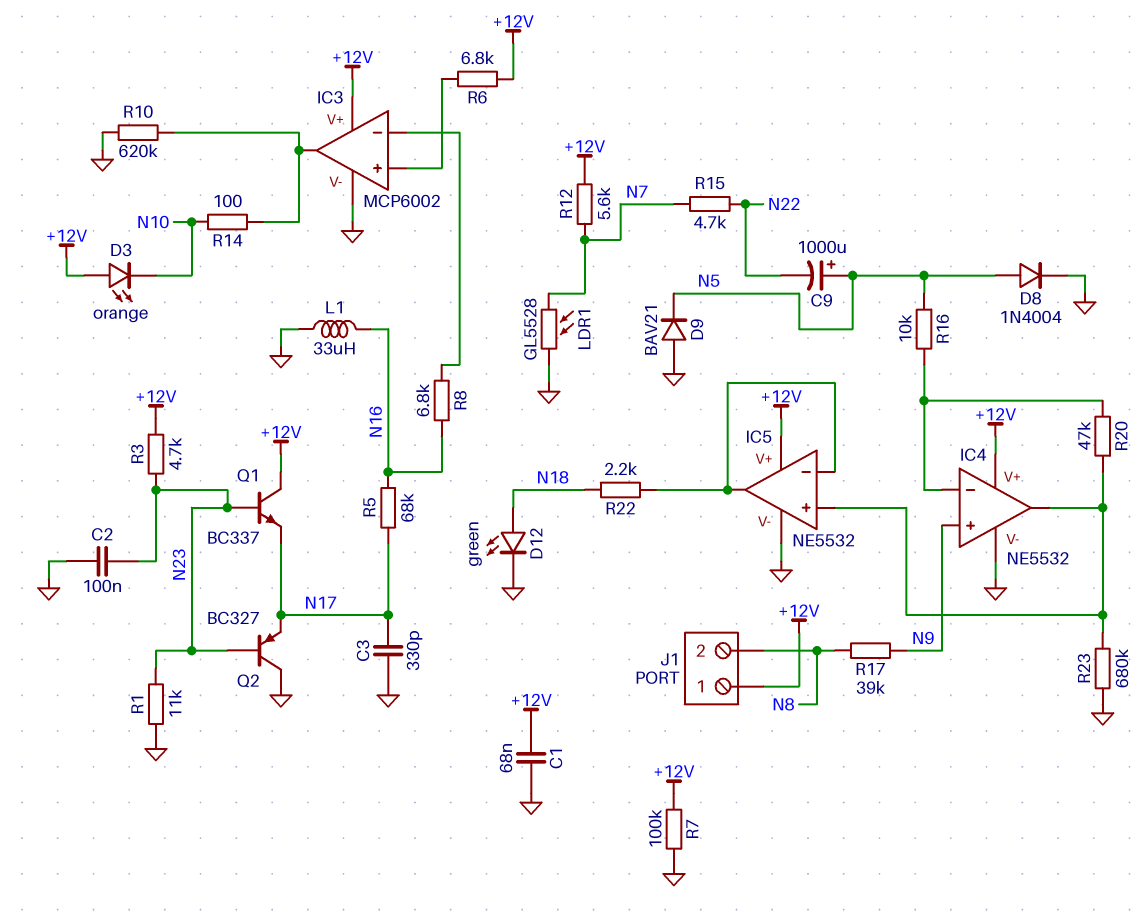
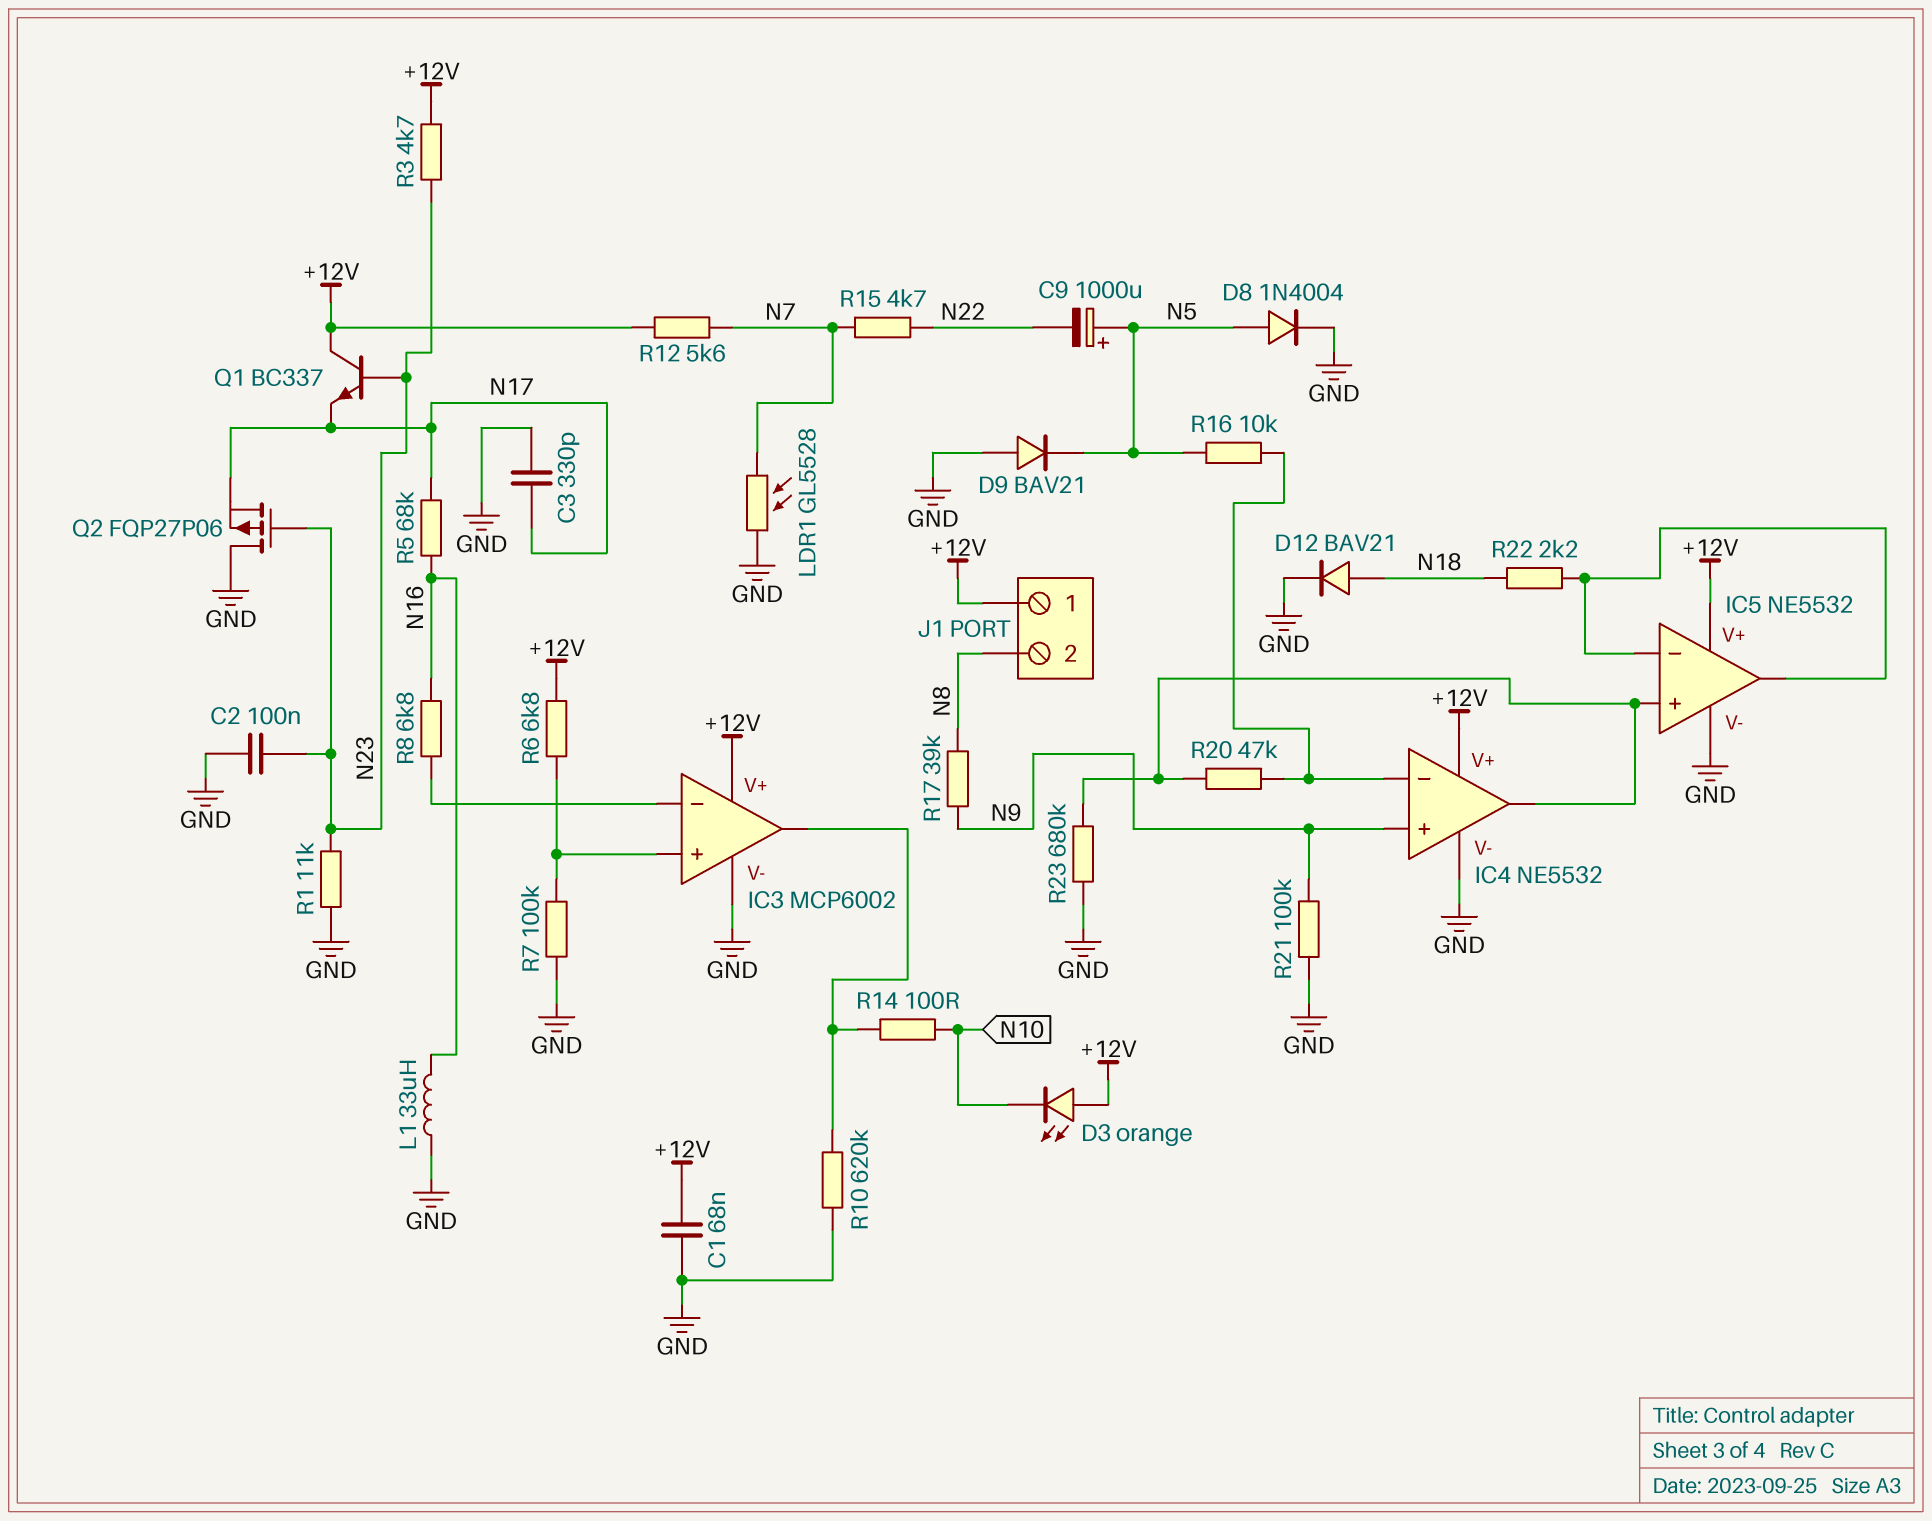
D12: LED green (A N18, K GND) -> diode BAV21 (A N18, K GND)
Q2: PNP BC327 (B N23, C GND, E N17) -> PMOS FQP27P06 (G N23, D GND, S N17)
R7: 100k (+12V, GND) -> 100k (GND, IC3/in+)
R21: none -> 100k (GND, N9)

